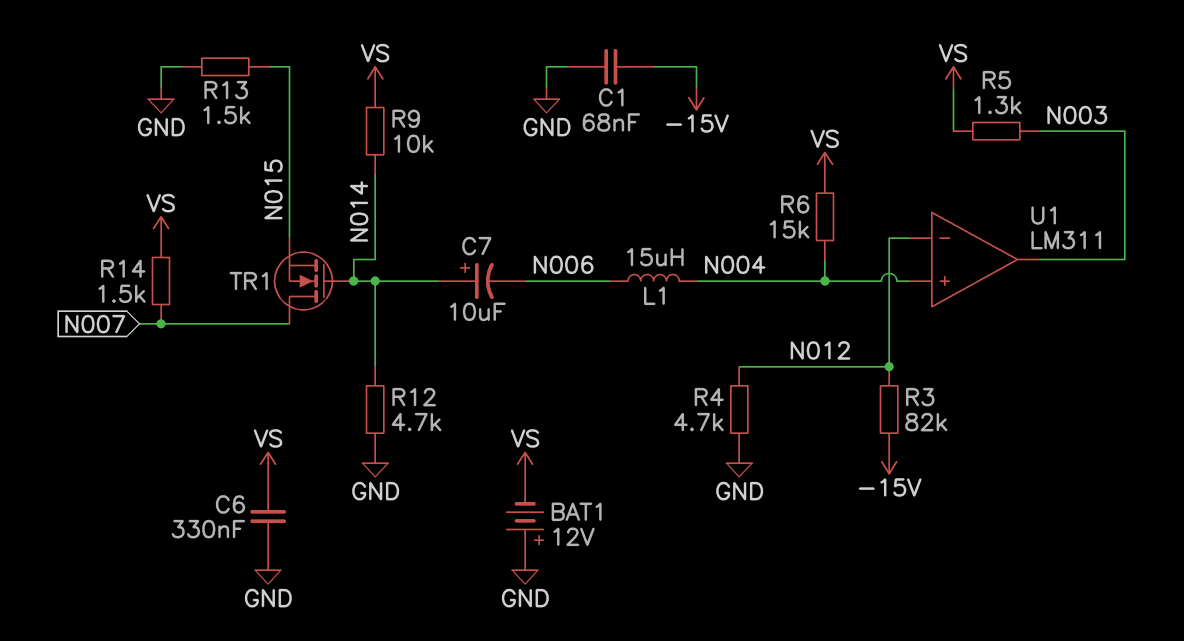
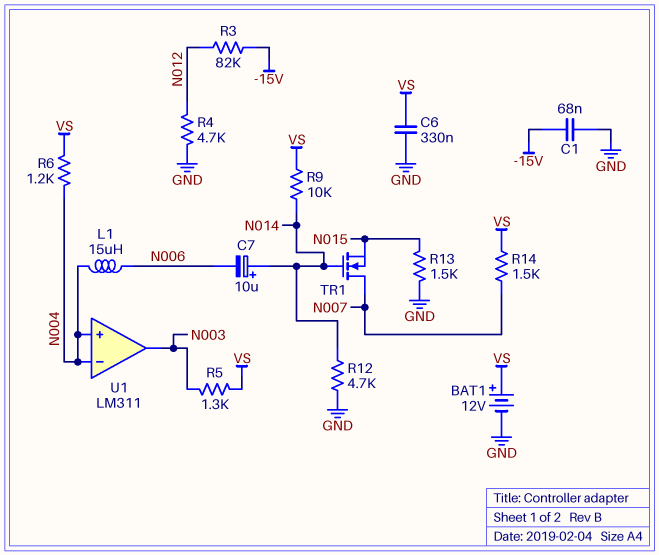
BAT1: 12V (plus GND, minus VS) -> 12V (plus VS, minus GND)
R6: 15k (N004, VS) -> 1.2k (N004, VS)
U1 pin in-: N012 -> N004

